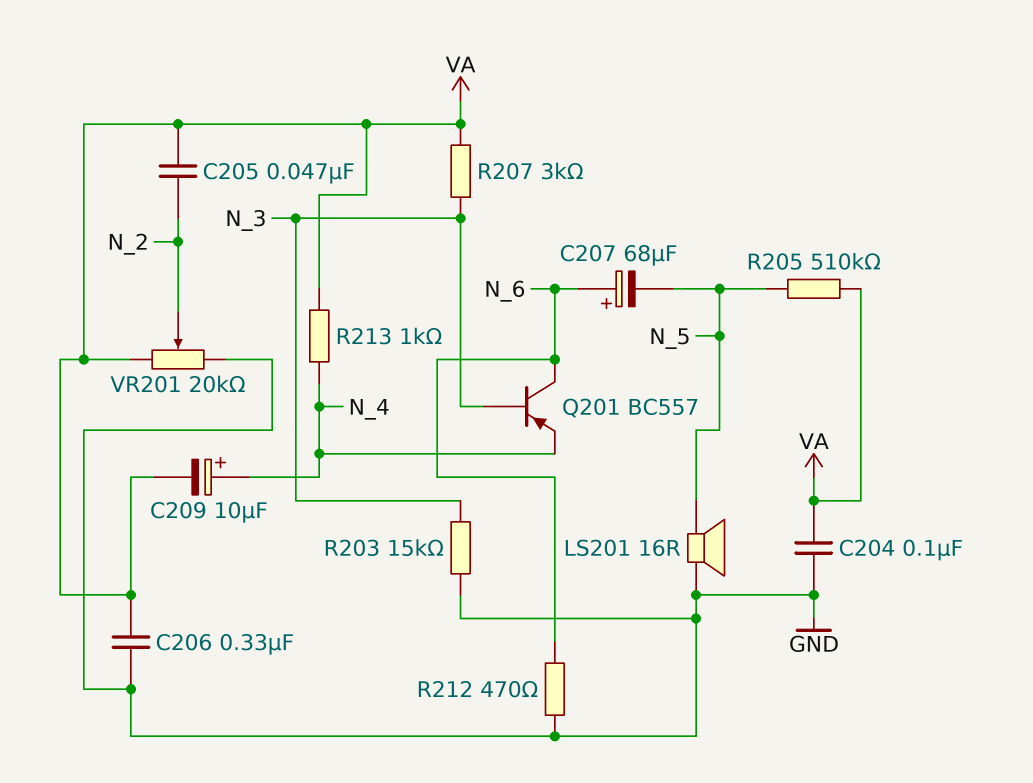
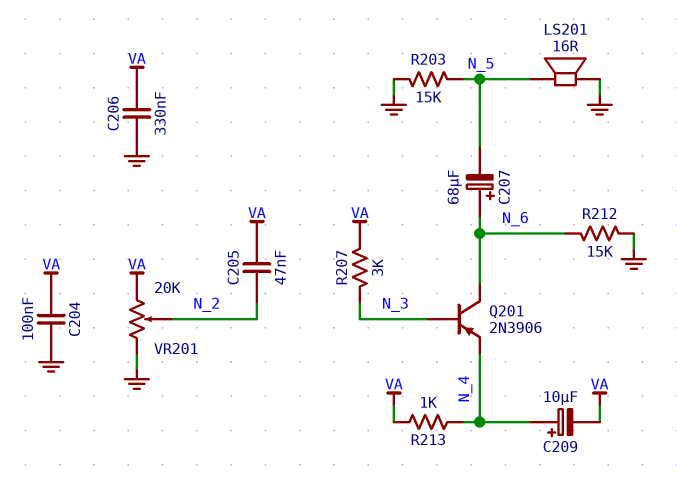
Q201: PNP BC557 (B N_3, C N_6, E N_4) -> PNP 2N3906 (B N_3, C N_6, E N_4)
R203: 15k (GND, N_3) -> 15k (GND, N_5)
R205: 510k (N_5, VA) -> none
R212: 470 (GND, N_6) -> 15k (GND, N_6)

